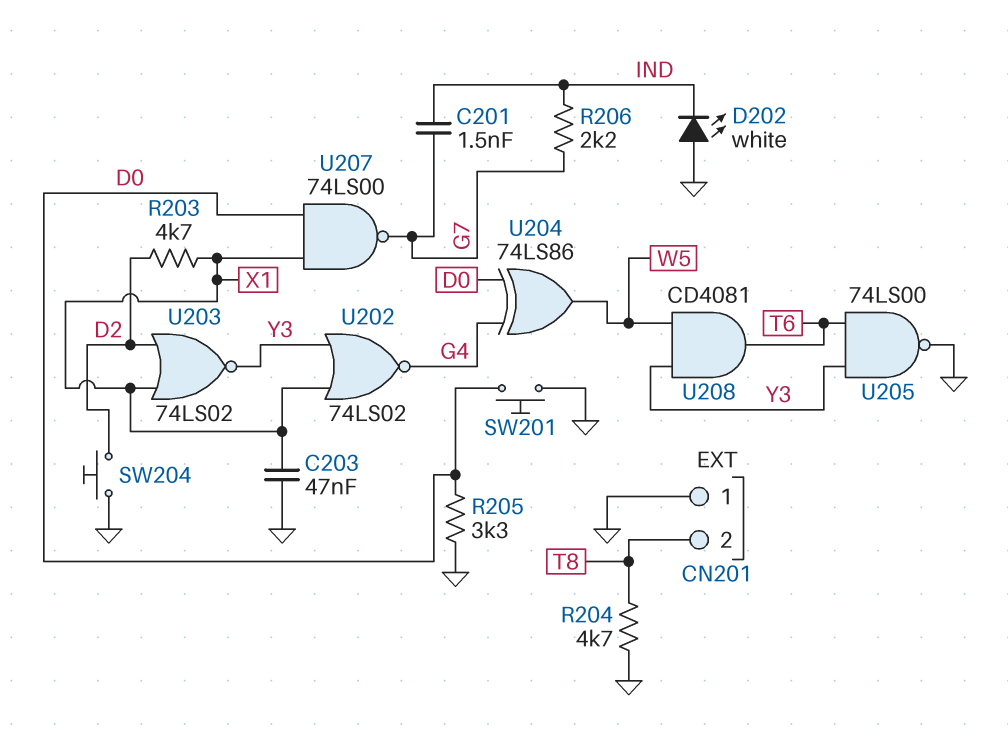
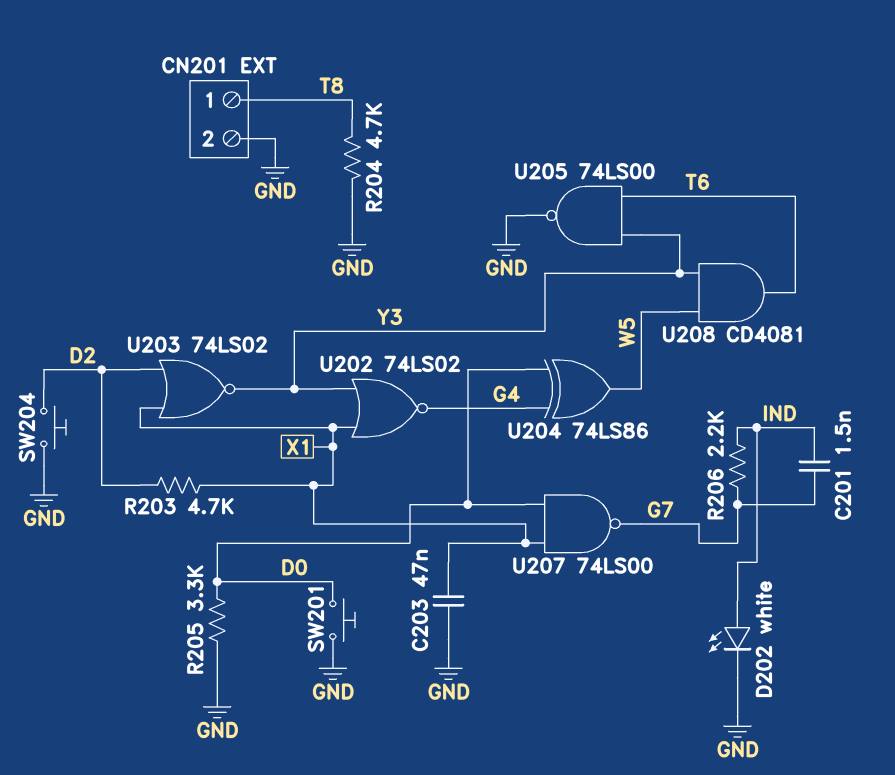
CN201 pin 1: GND -> T8
CN201 pin 2: T8 -> GND
D202: LED white (A GND, K IND) -> LED white (A IND, K GND)

